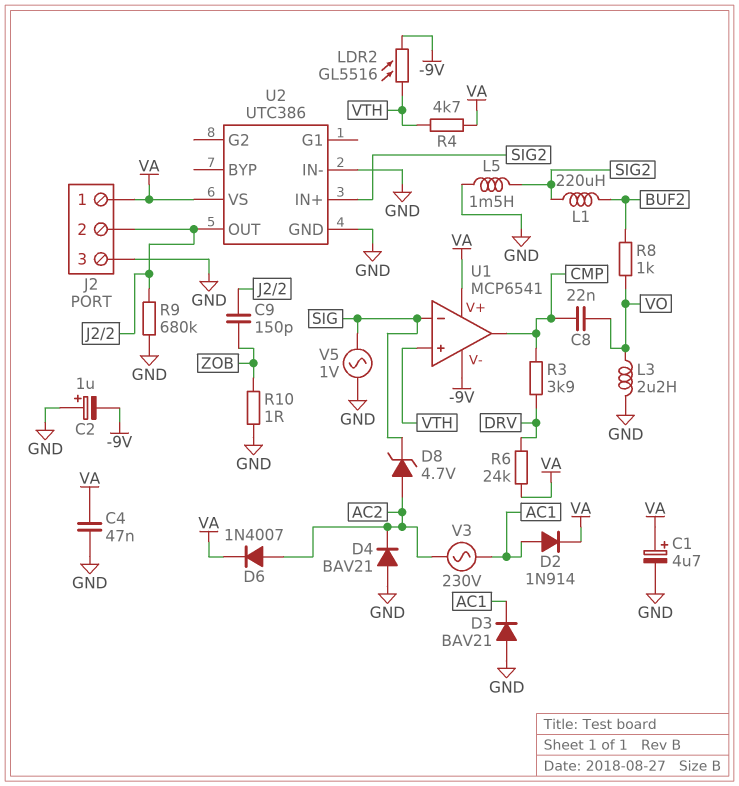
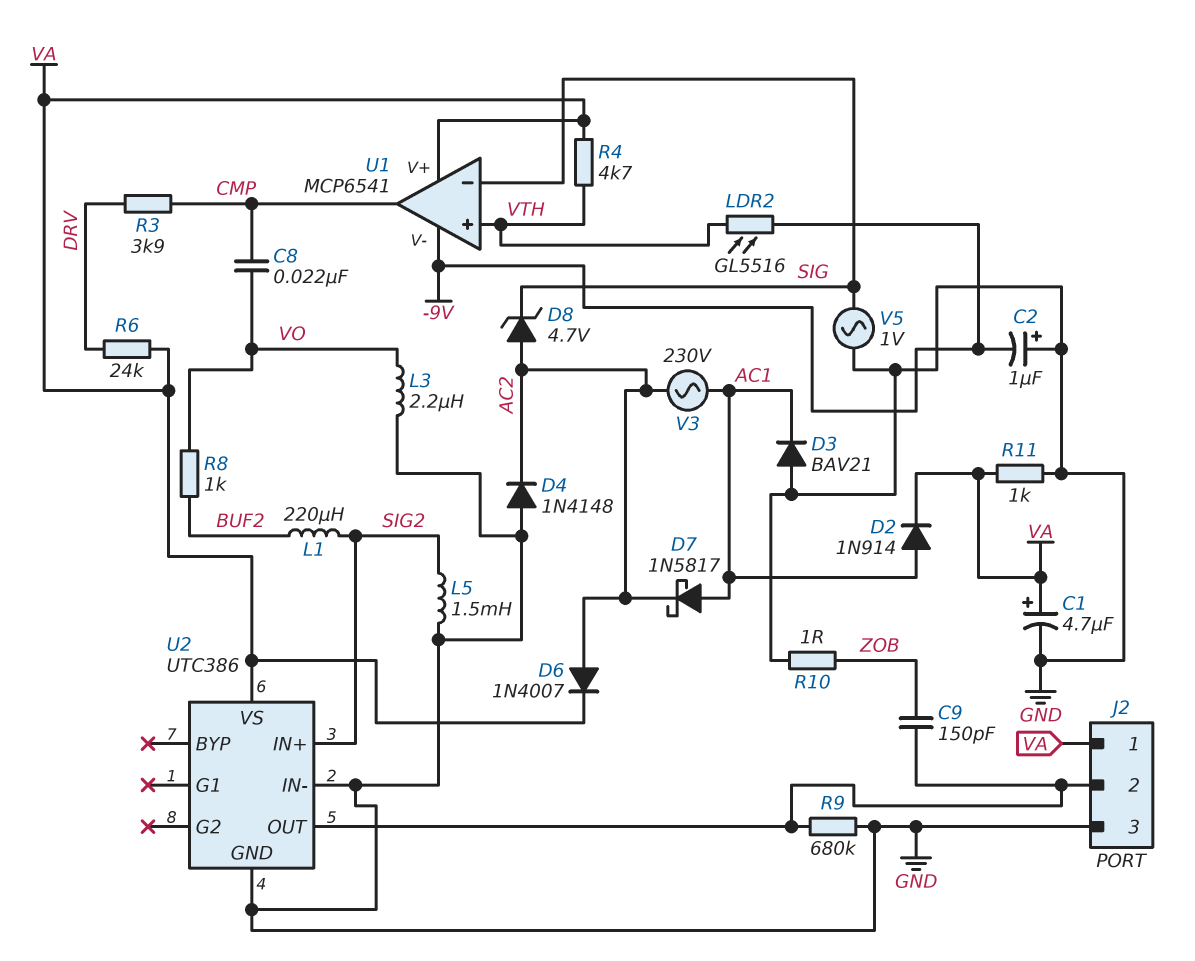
C4: 47nF (GND, VA) -> none
D4: diode BAV21 (A GND, K AC2) -> diode 1N4148 (A GND, K AC2)
D7: none -> schottky 1N5817 (A AC1, K AC2)
R11: none -> 1k (GND, VA)

